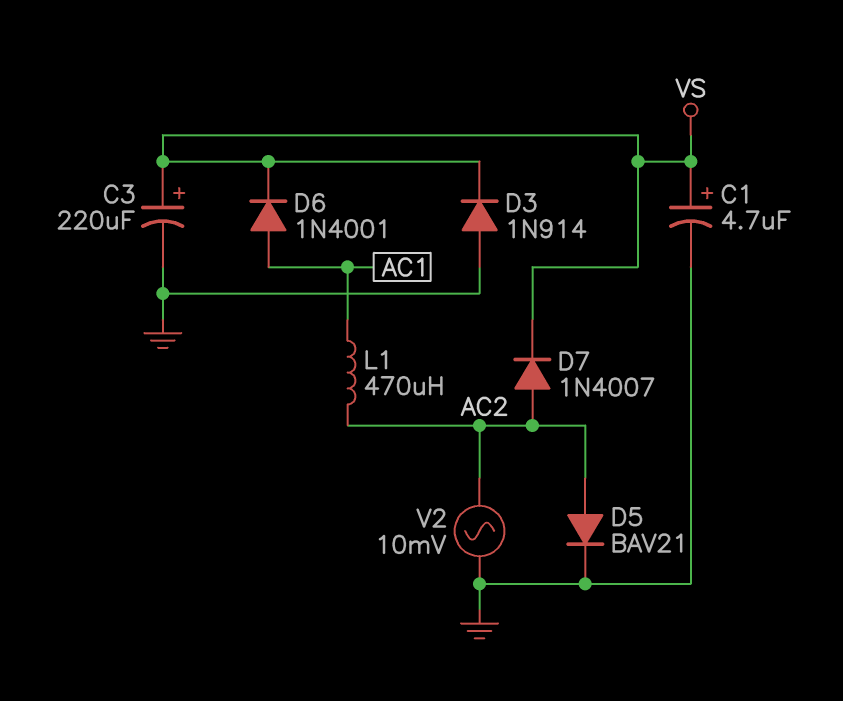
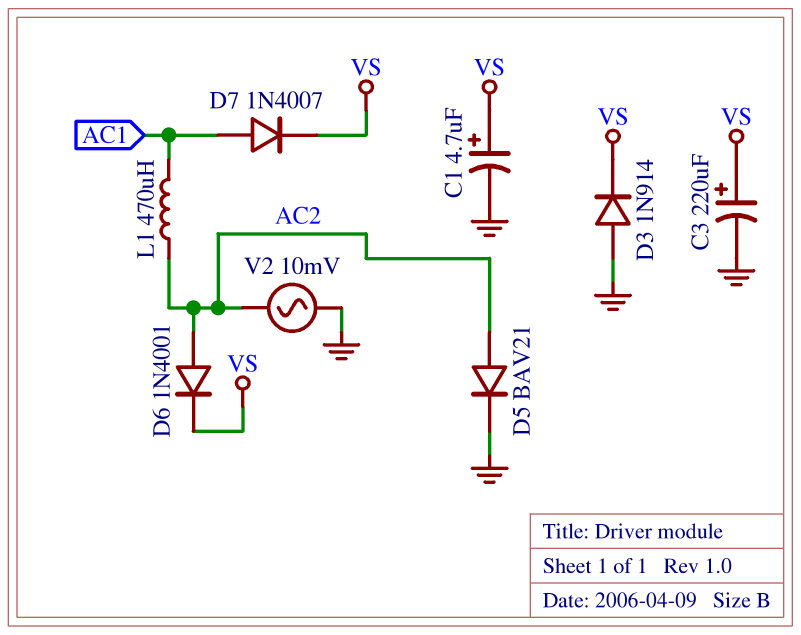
D6: diode 1N4001 (A AC1, K VS) -> diode 1N4001 (A AC2, K VS)
D7: diode 1N4007 (A AC2, K VS) -> diode 1N4007 (A AC1, K VS)

